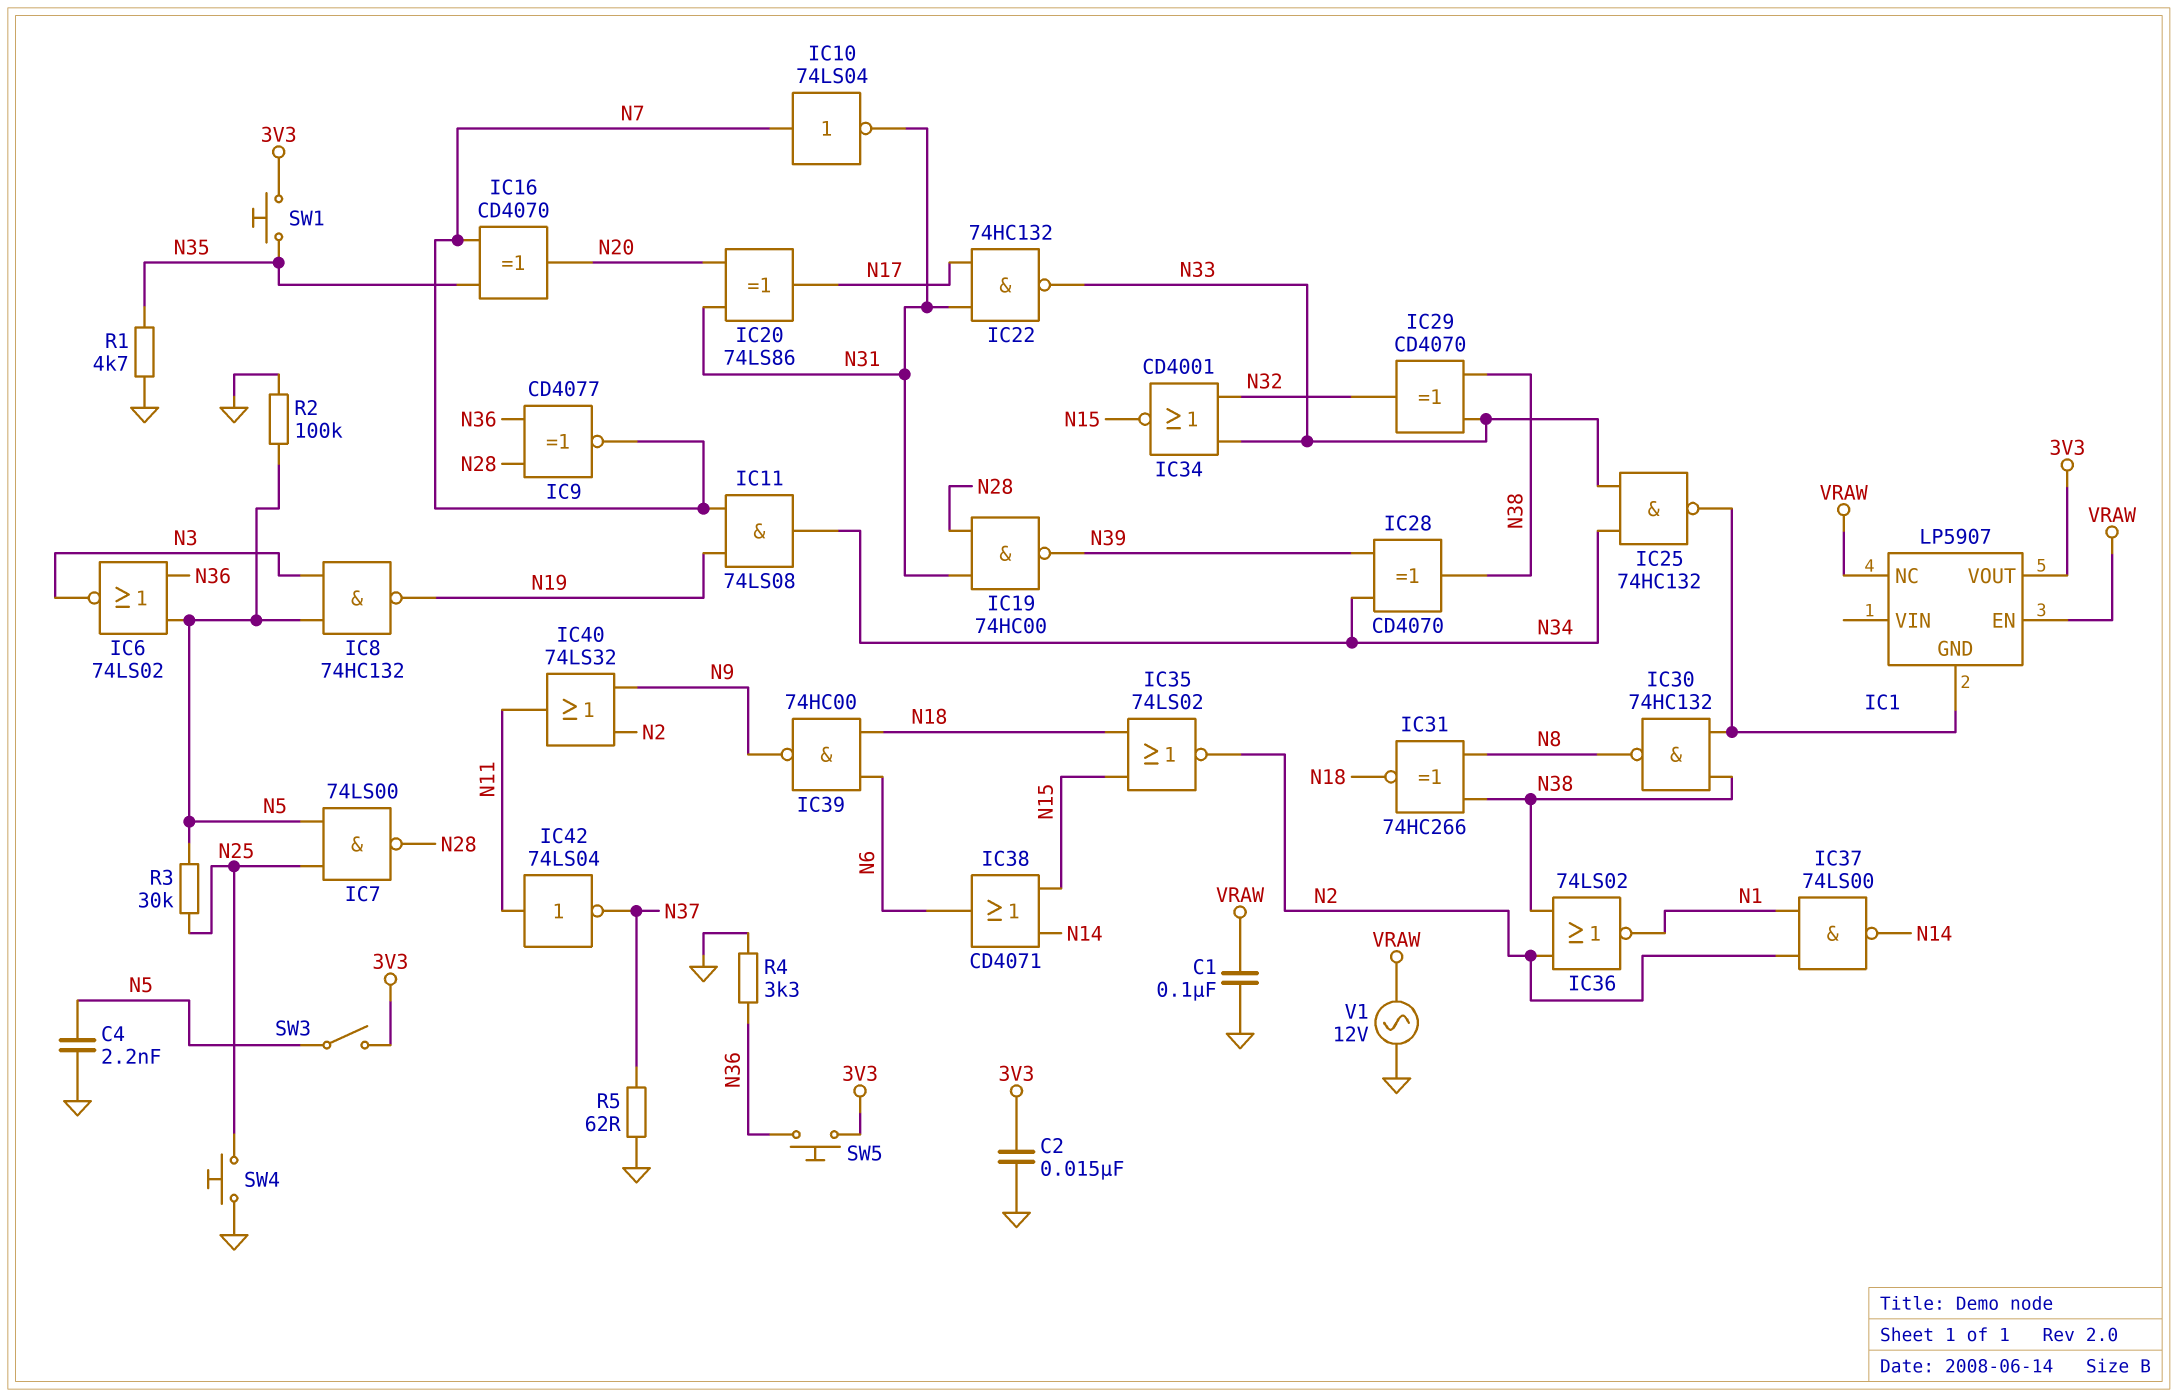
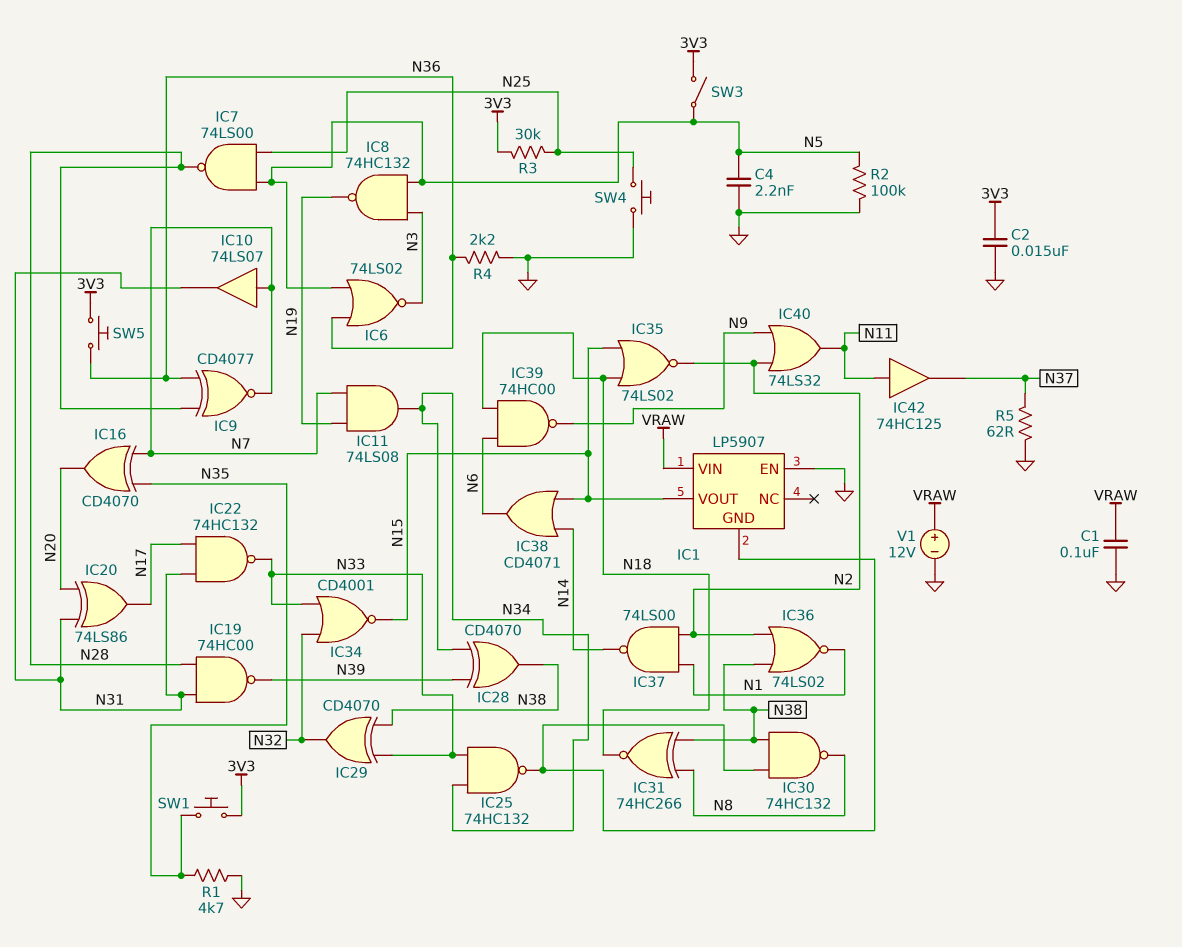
IC1 pin EN: VRAW -> GND
IC1 pin NC: VRAW -> none
IC1 pin VIN: none -> VRAW
IC1 pin VOUT: 3V3 -> N15
IC10: NOT 74LS04 (in N7, out N31) -> buffer 74LS07 (in N7, out N31)
IC42: NOT 74LS04 (in N11, out N37) -> buffer 74HC125 (in N11, out N37)
R3: 30k (N5, N25) -> 30k (3V3, N25)
R4: 3.3k (GND, N36) -> 2.2k (GND, N36)
V1: AC 12V (GND, VRAW) -> 12V (plus VRAW, minus GND)

